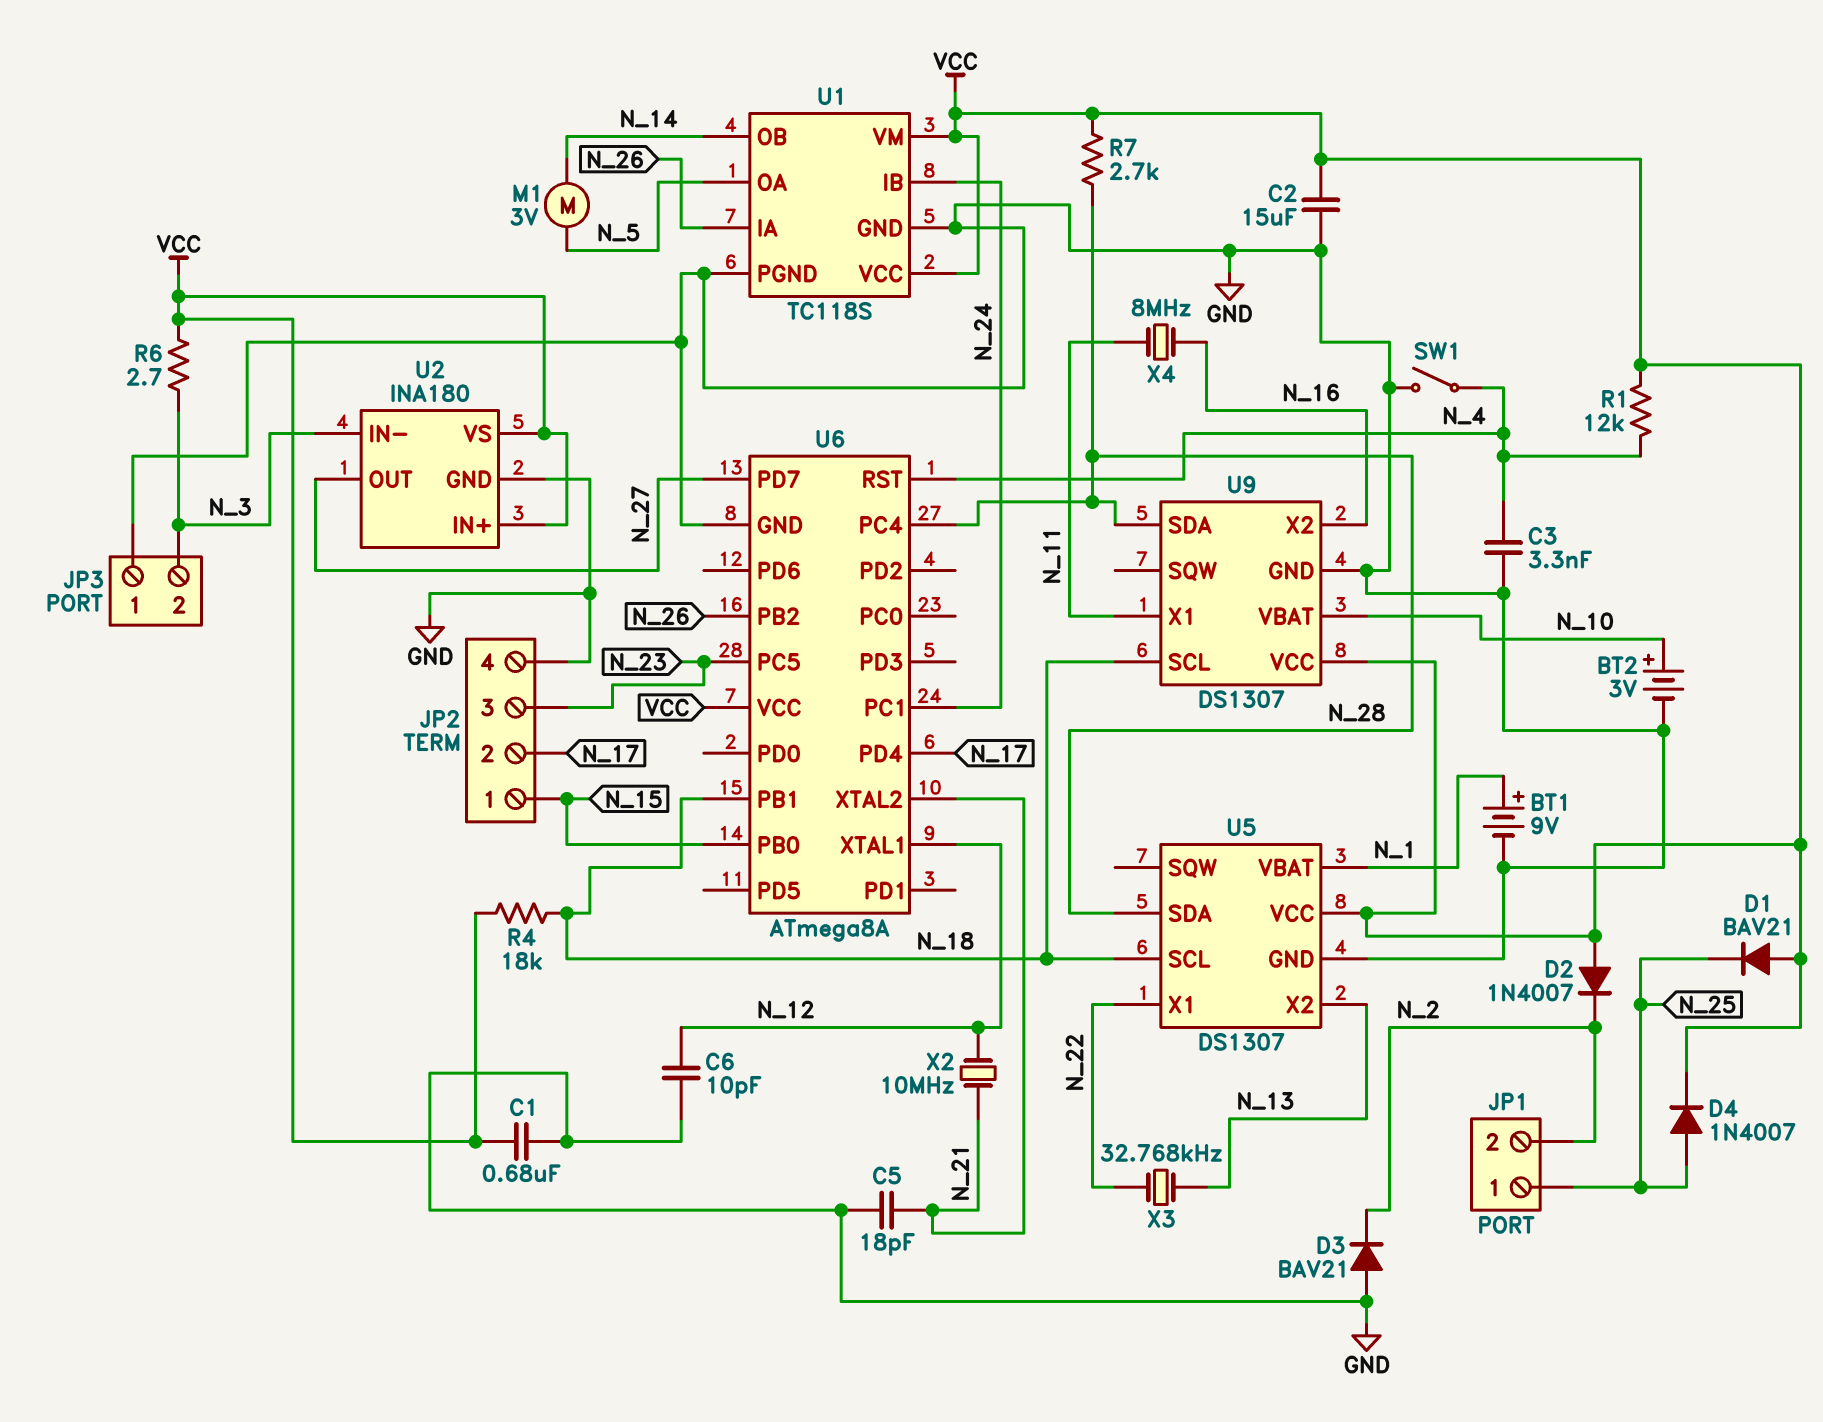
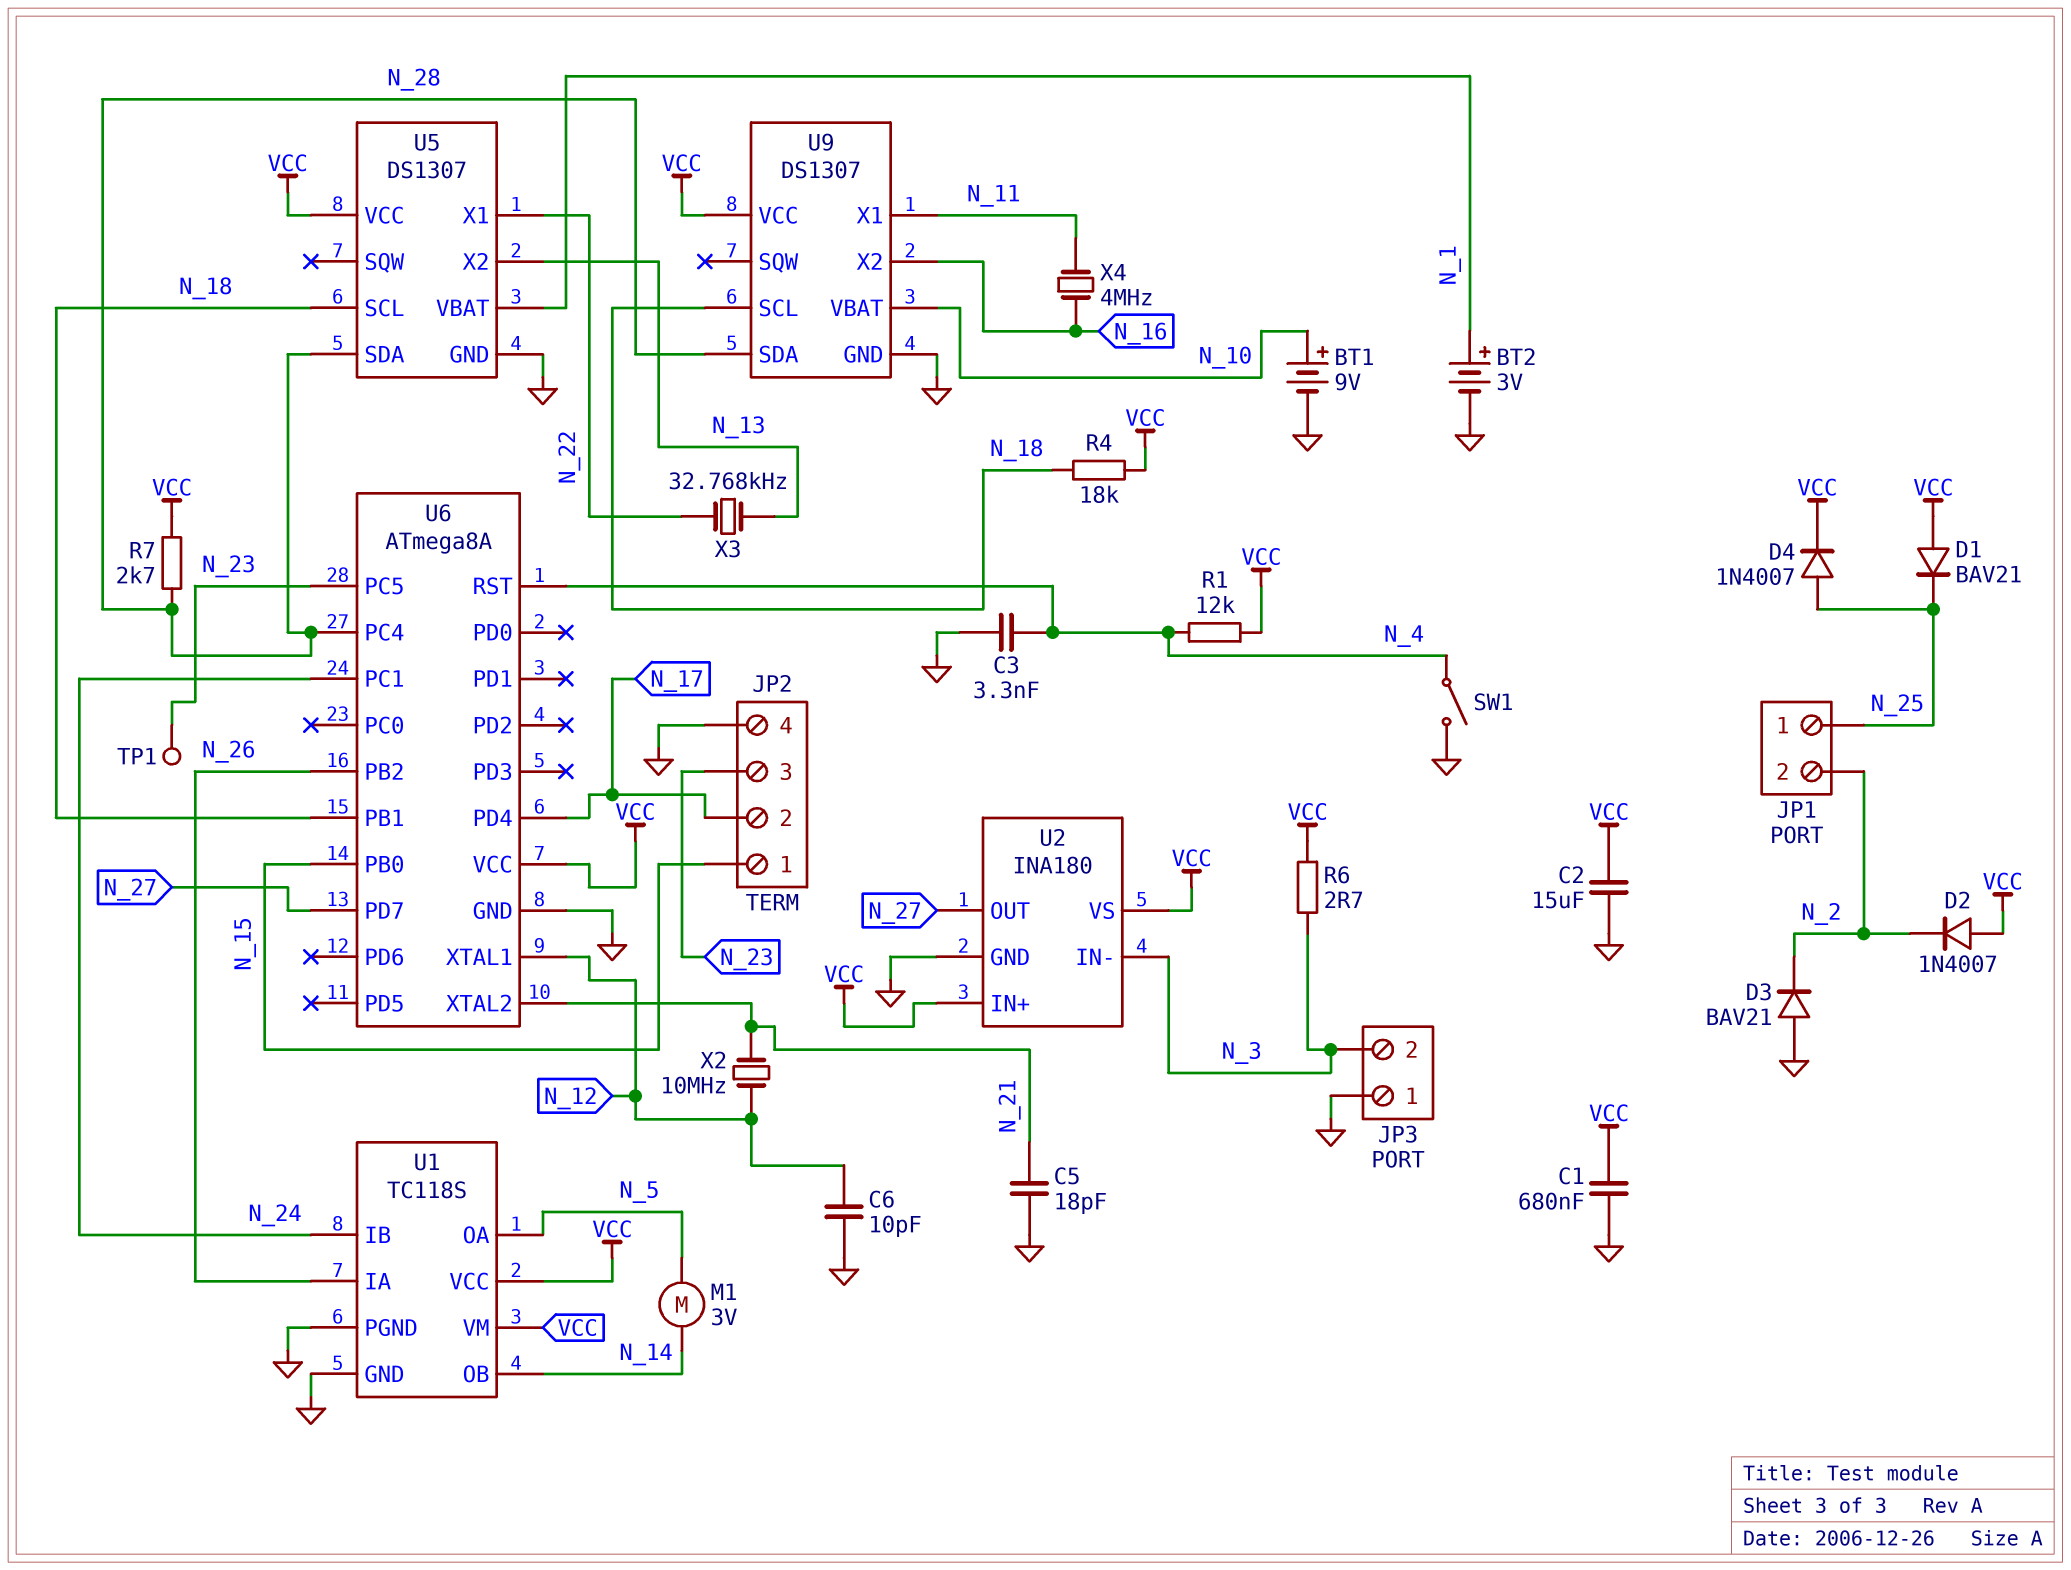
BT1: 9V (plus N_1, minus GND) -> 9V (plus N_10, minus GND)
BT2: 3V (plus N_10, minus GND) -> 3V (plus N_1, minus GND)
TP1: none -> test point (N_23)
X4: 8MHz (N_11, N_16) -> 4MHz (N_11, N_16)

